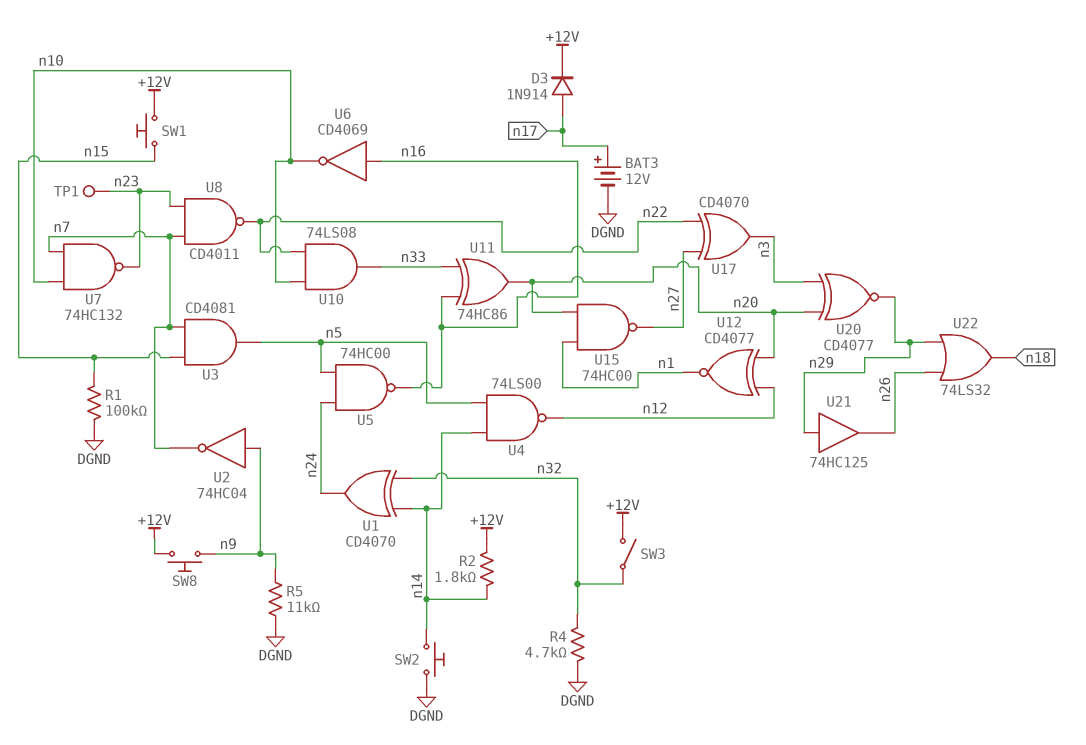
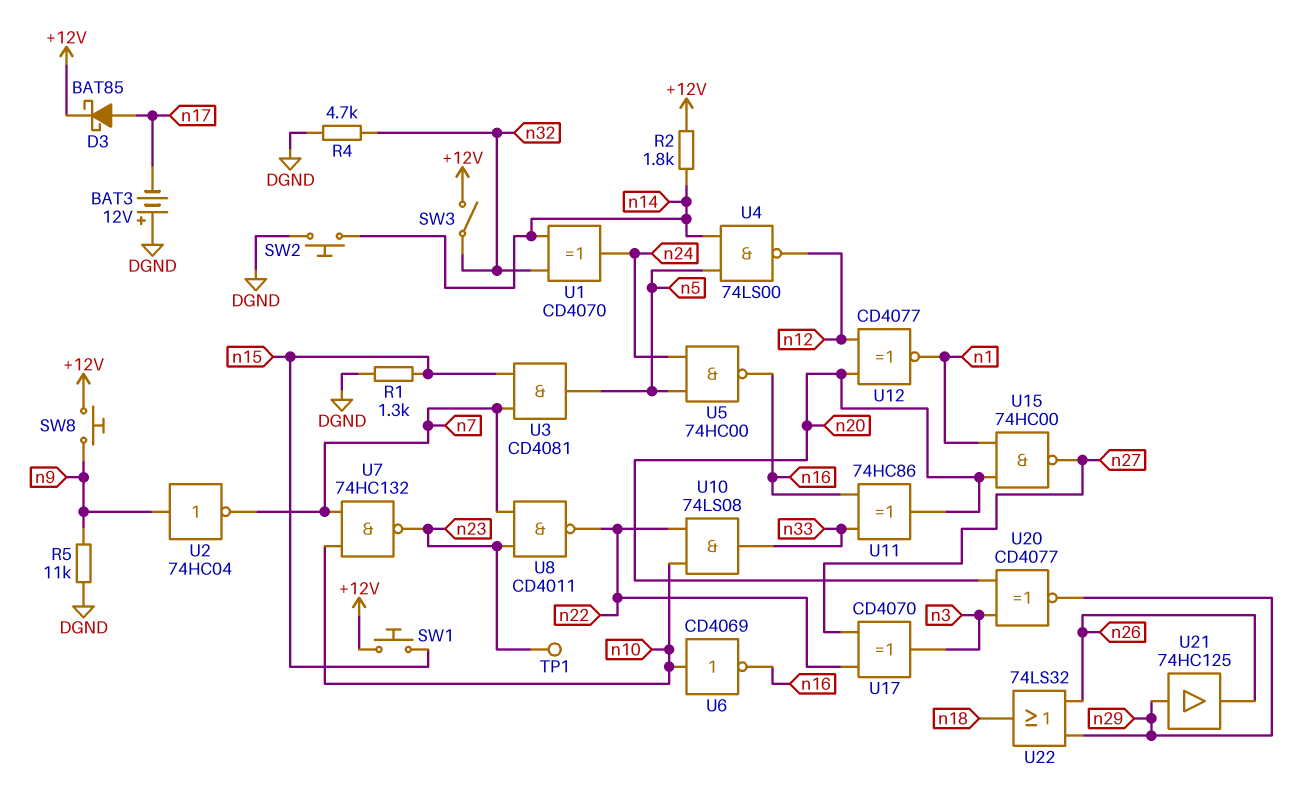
BAT3: 12V (plus n17, minus DGND) -> 12V (plus DGND, minus n17)
D3: diode 1N914 (A n17, K +12V) -> schottky BAT85 (A n17, K +12V)
R1: 100k (DGND, n15) -> 1.3k (DGND, n15)
U6: NOT CD4069 (in n16, out n10) -> NOT CD4069 (in n10, out n16)

